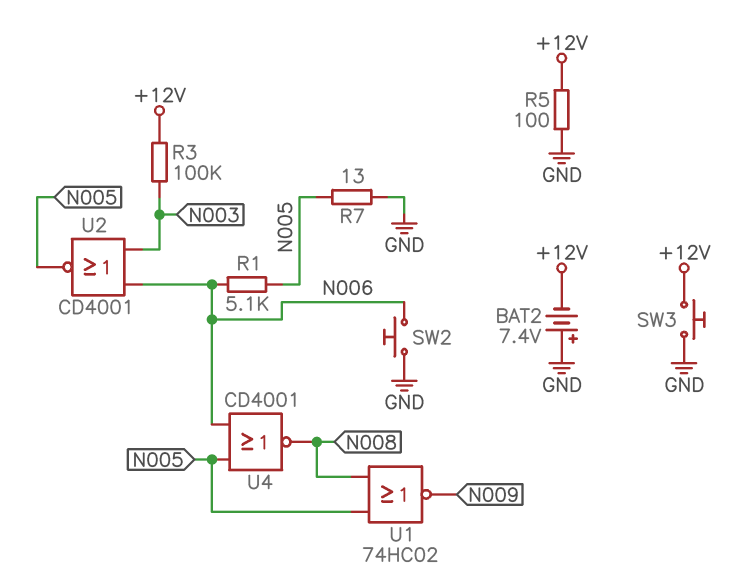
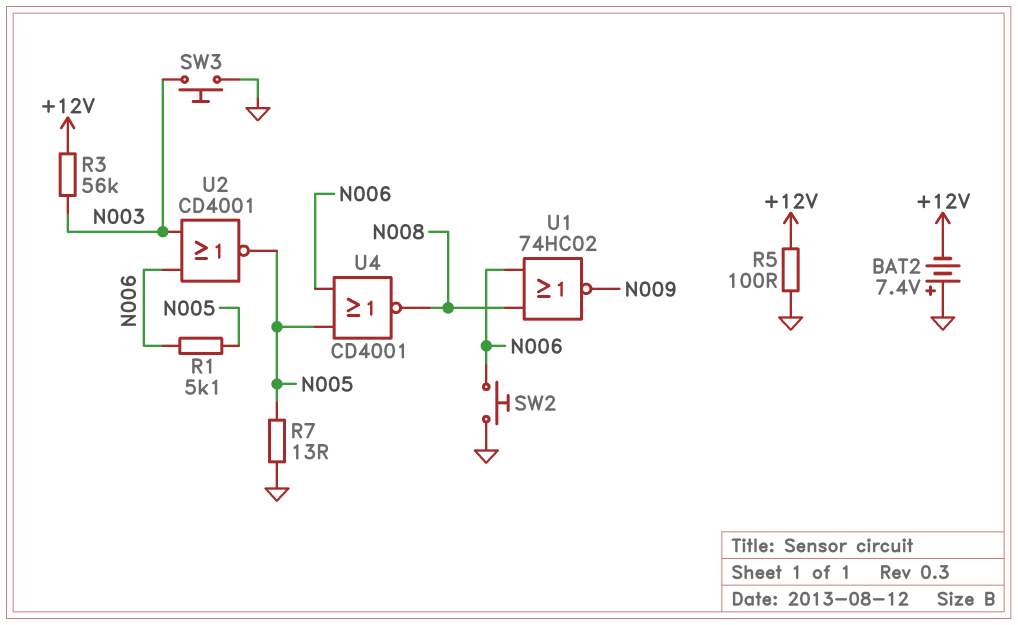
R3: 100k (+12V, N003) -> 56k (+12V, N003)
SW3: button (+12V, GND) -> button (GND, N003)
U1: NOR 74HC02 (in N005, in N008, out N009) -> NOR 74HC02 (in N006, in N008, out N009)

